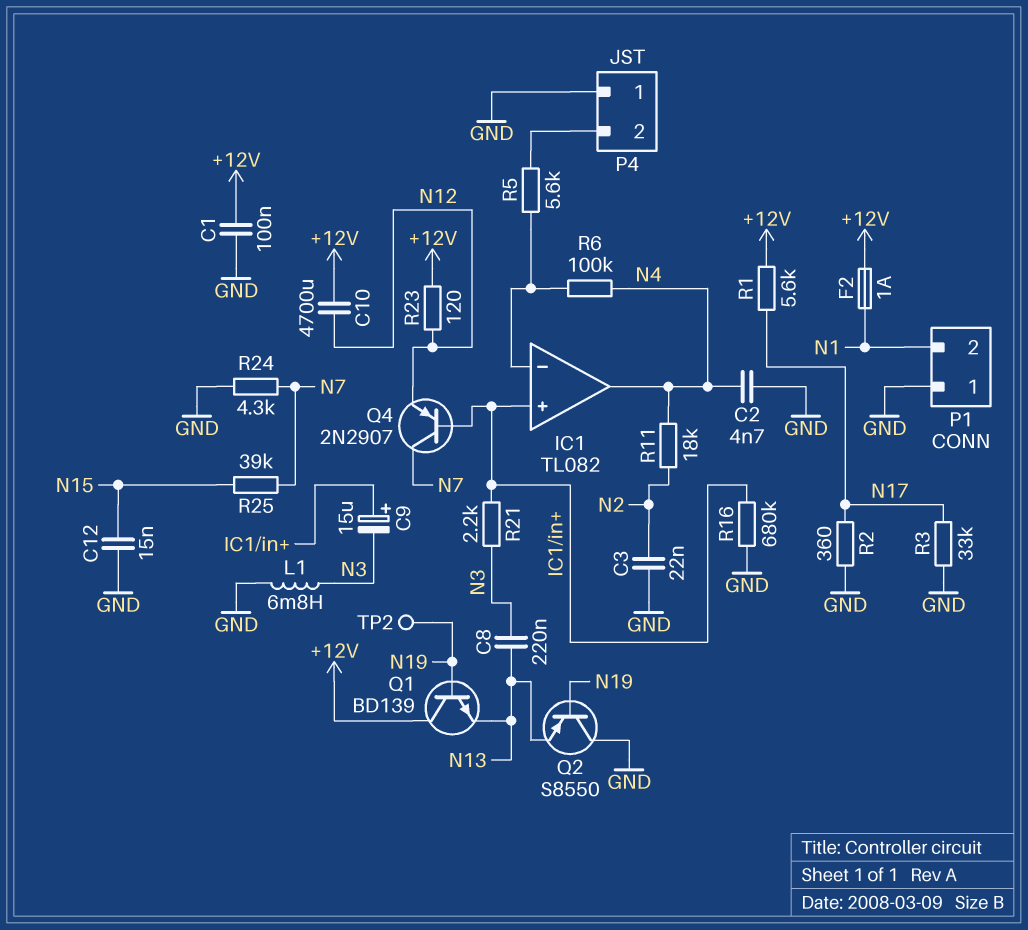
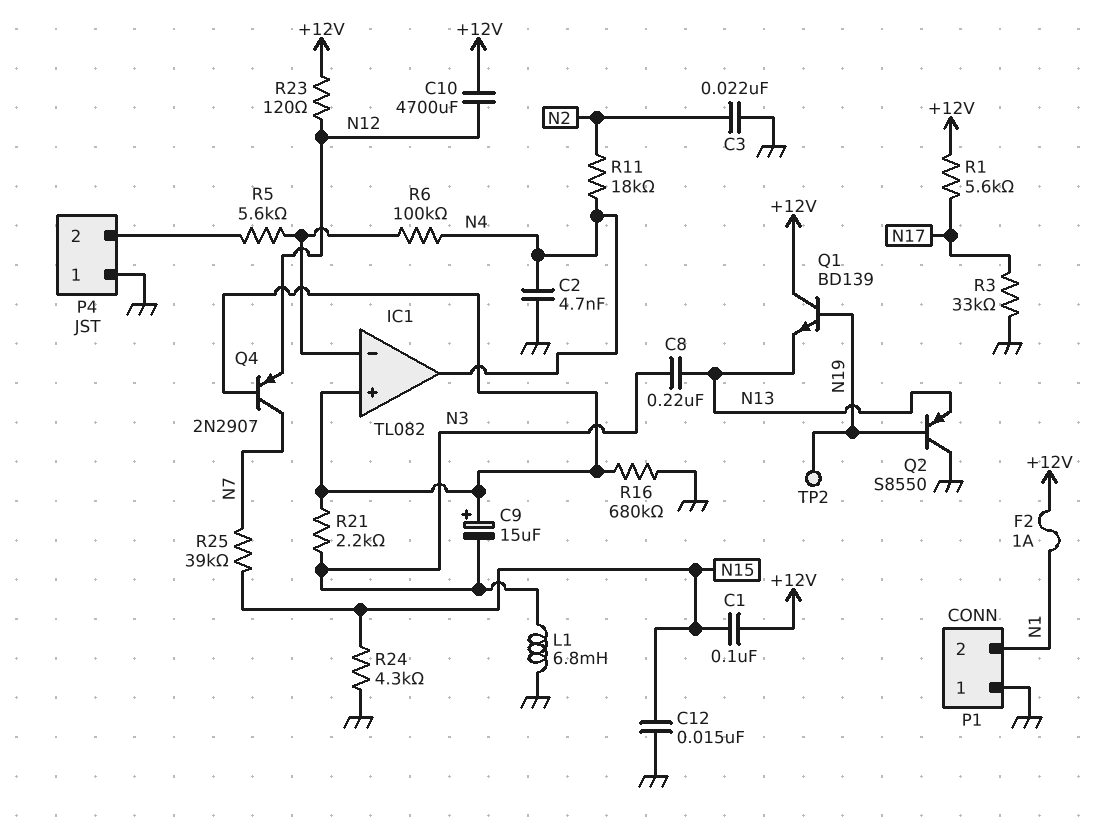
C1: 100nF (+12V, GND) -> 100nF (+12V, N15)
R2: 360 (GND, N17) -> none
R24: 4.3k (GND, N7) -> 4.3k (GND, N15)

